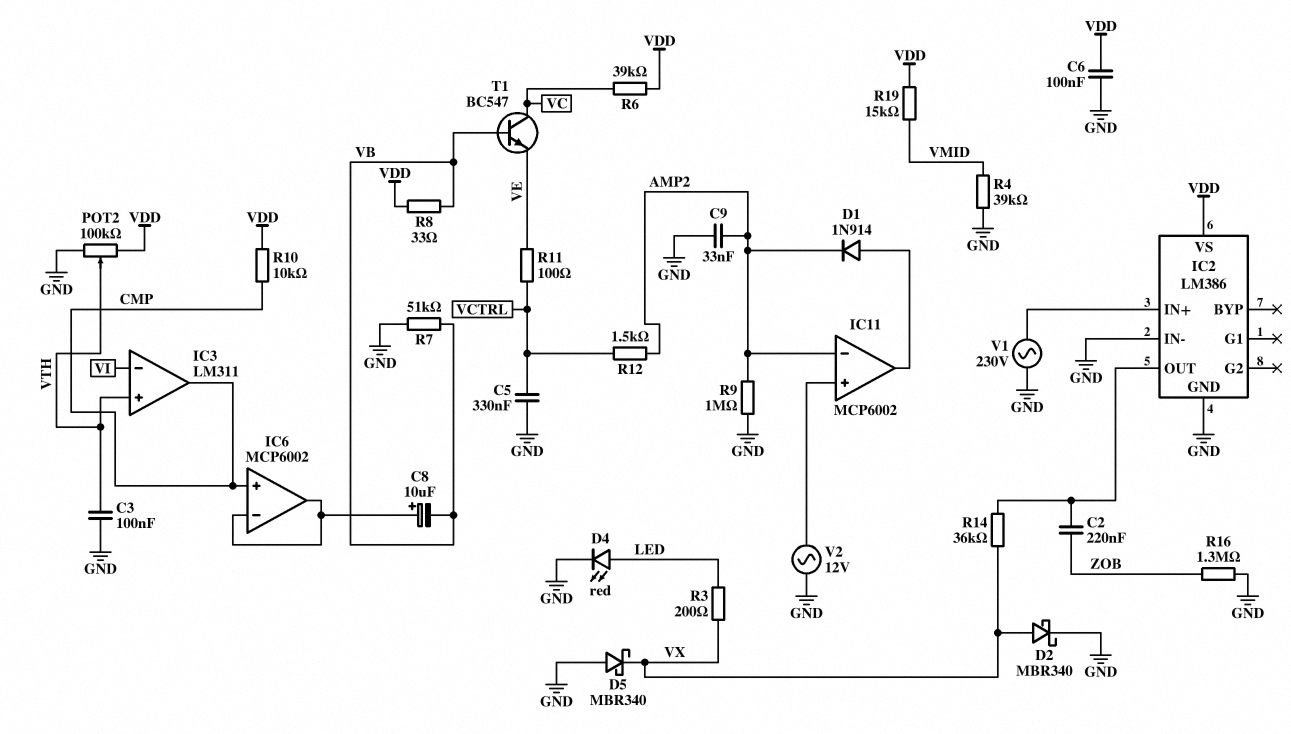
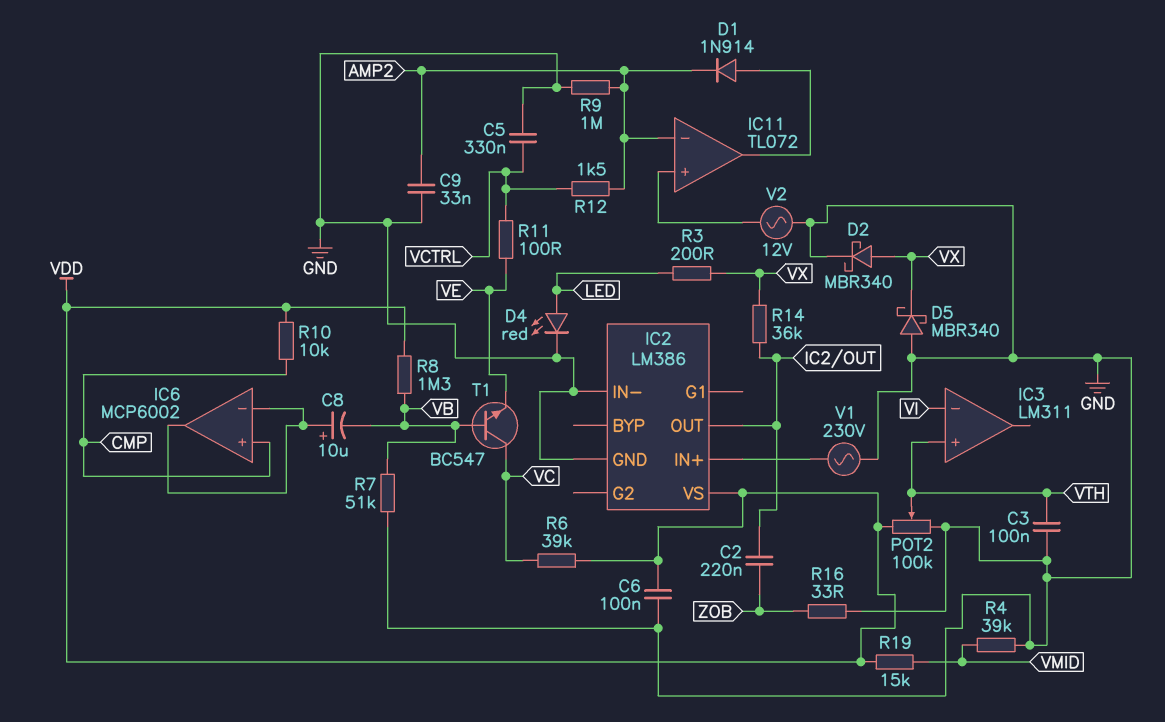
IC3 pin out: CMP -> none
IC11: MCP6002 -> TL072
R8: 33 (VB, VDD) -> 1.3M (VB, VDD)
R16: 1.3M (GND, ZOB) -> 33 (GND, ZOB)

